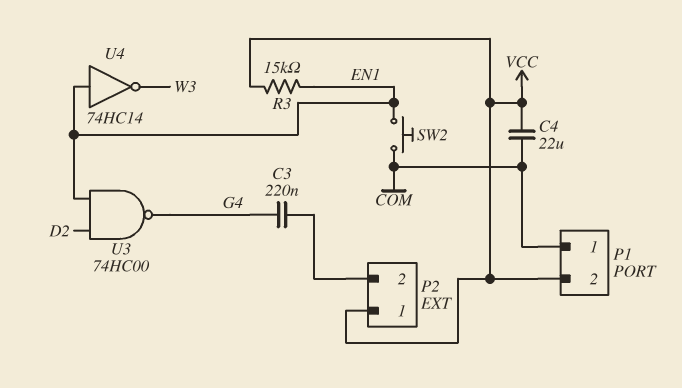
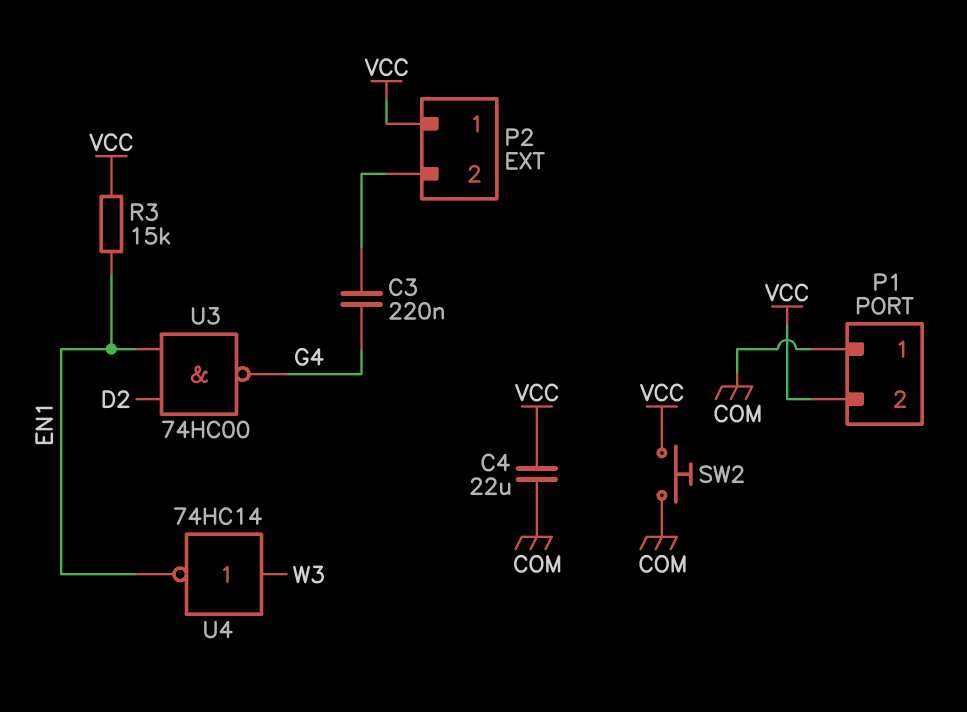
SW2: button (COM, EN1) -> button (COM, VCC)
U4: NOT 74HC14 (in EN1, out W3) -> NOT 74HC14 (in W3, out EN1)

